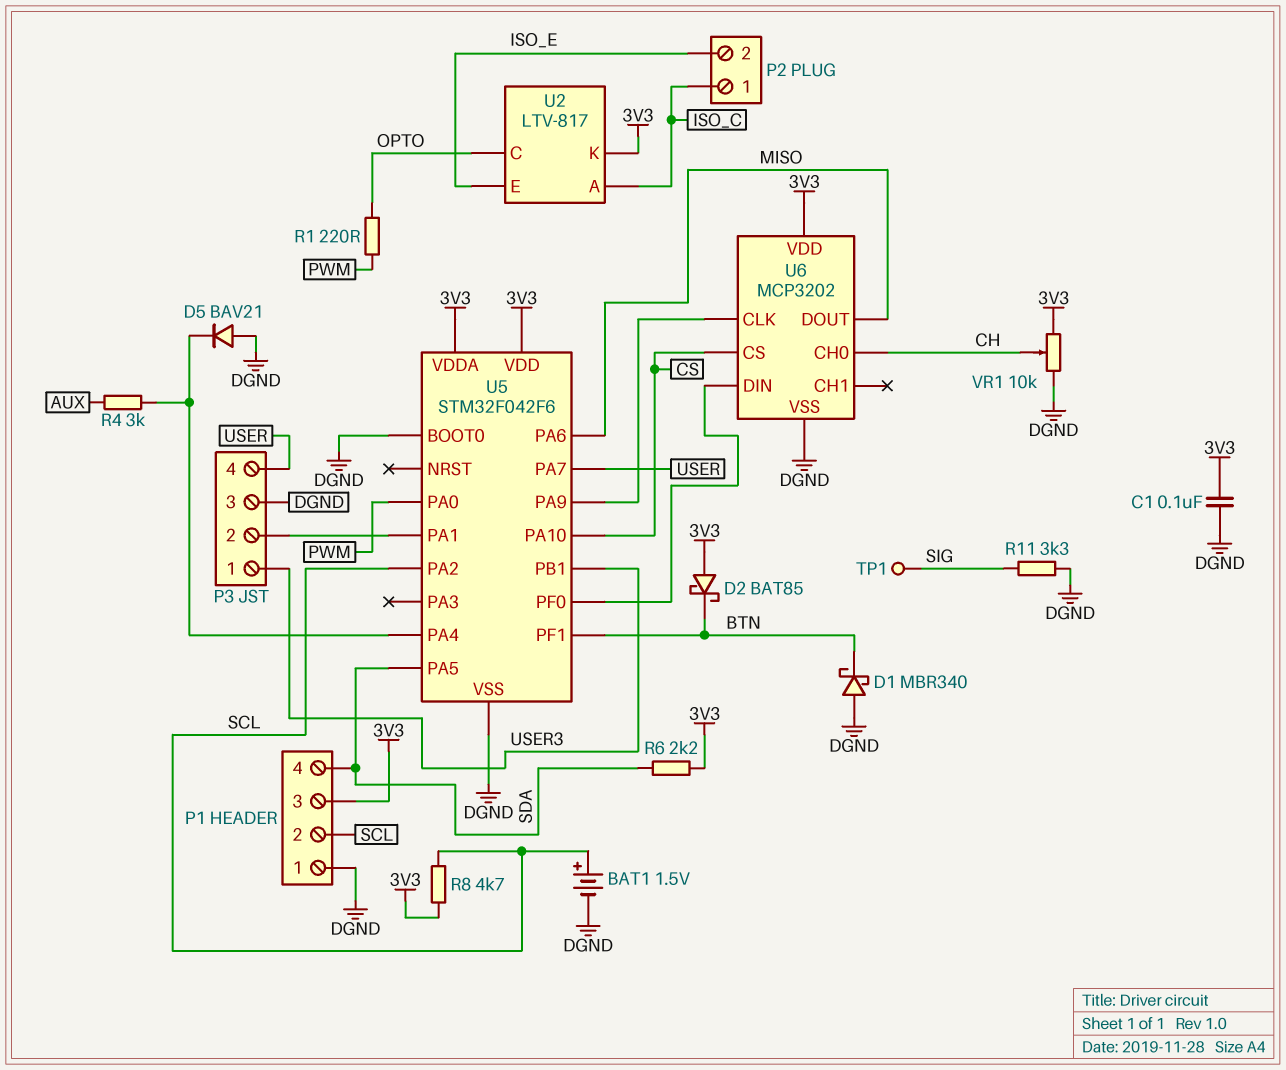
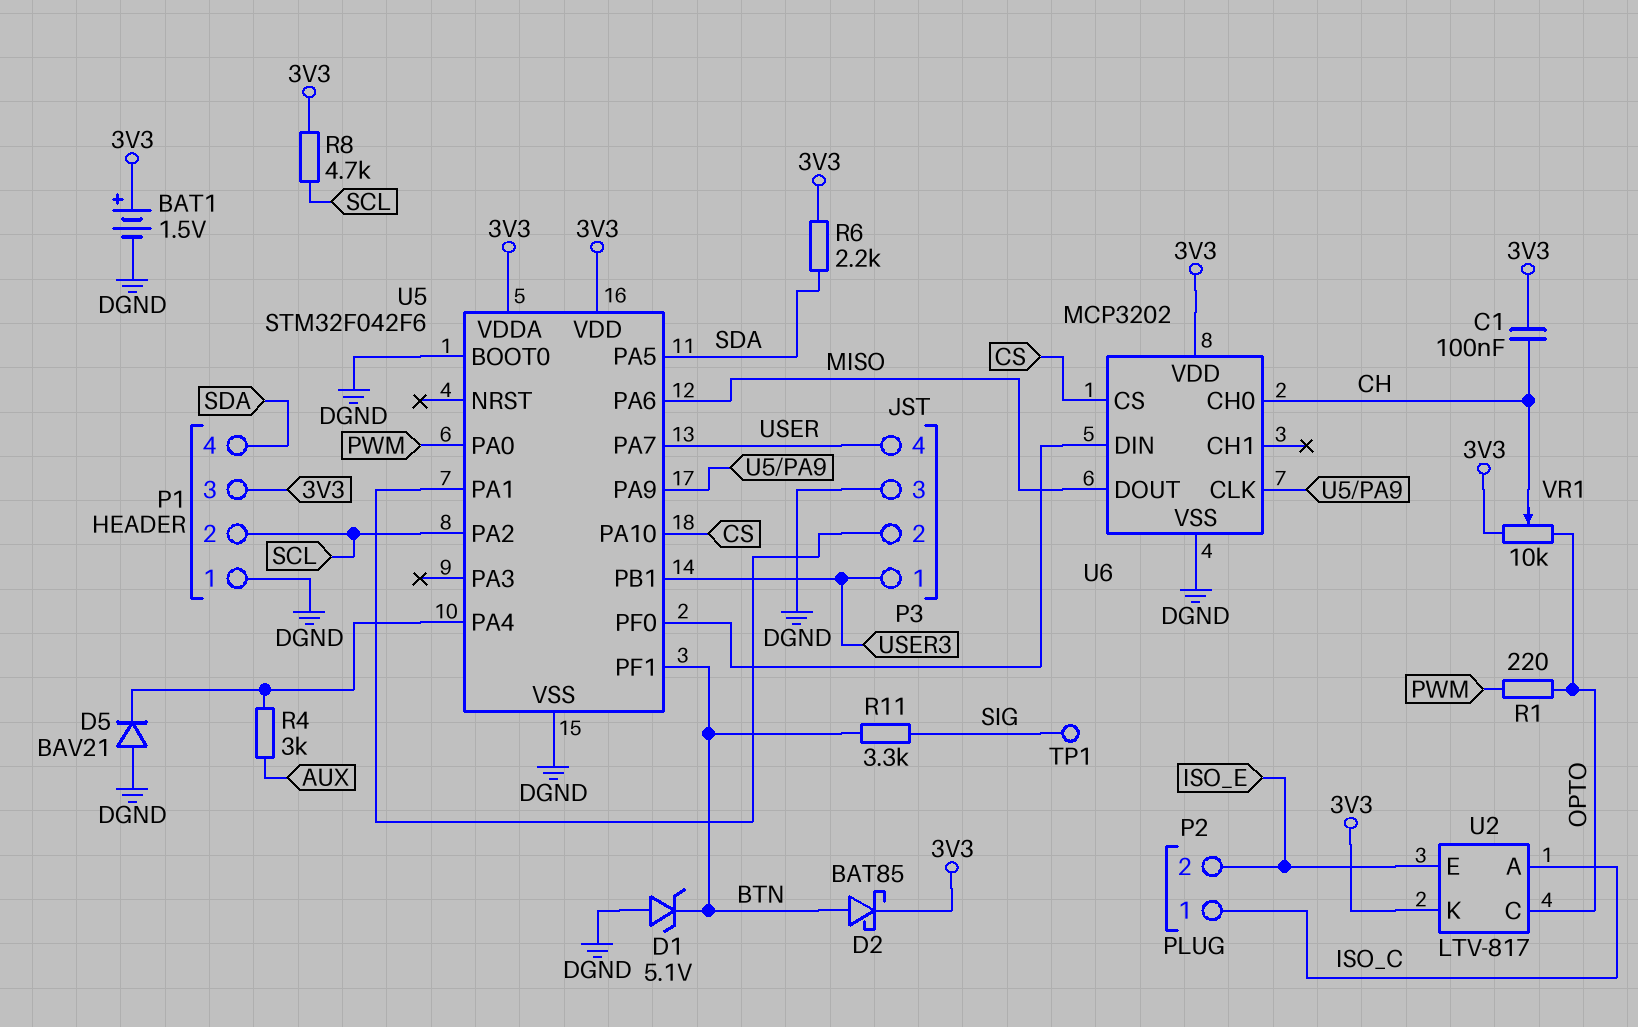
BAT1: 1.5V (plus SCL, minus DGND) -> 1.5V (plus 3V3, minus DGND)
C1: 100nF (3V3, DGND) -> 100nF (3V3, CH)
D1: schottky MBR340 (A DGND, K BTN) -> zener 5.1V (A DGND, K BTN)
D2: schottky BAT85 (A 3V3, K BTN) -> schottky BAT85 (A BTN, K 3V3)
R11: 3.3k (DGND, SIG) -> 3.3k (BTN, SIG)
VR1: 10k (3V3, DGND, wiper CH) -> 10k (3V3, OPTO, wiper CH)

